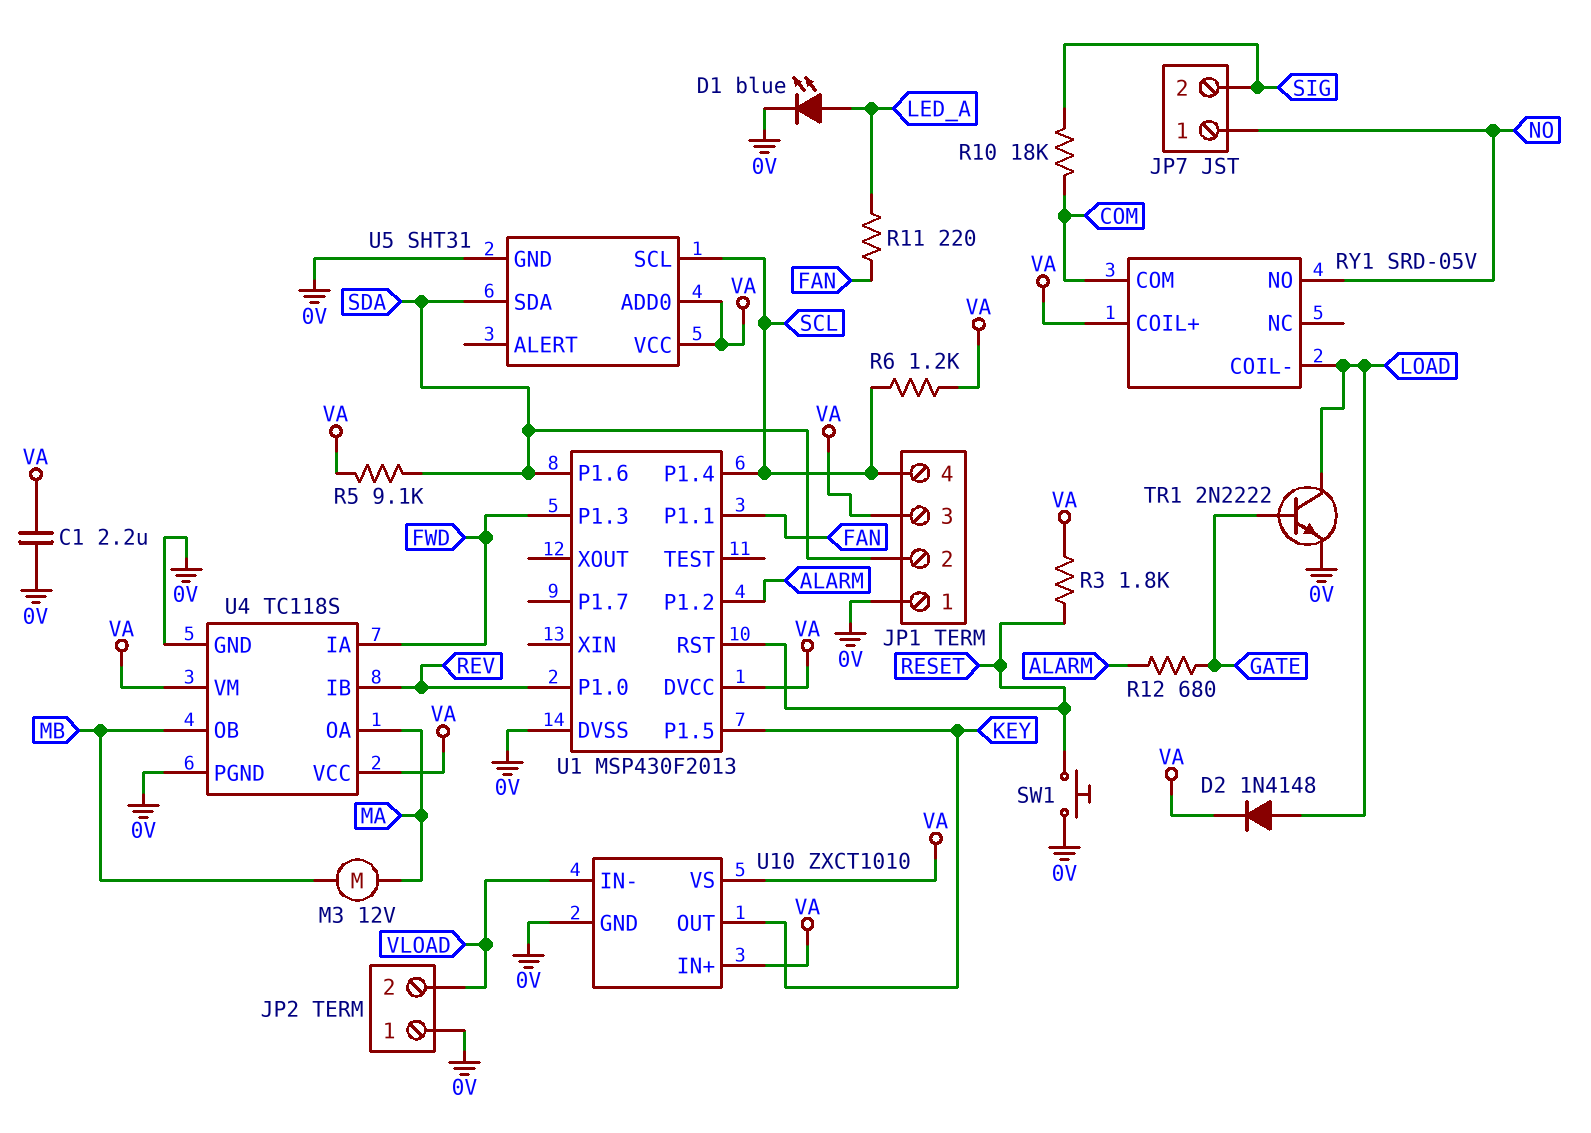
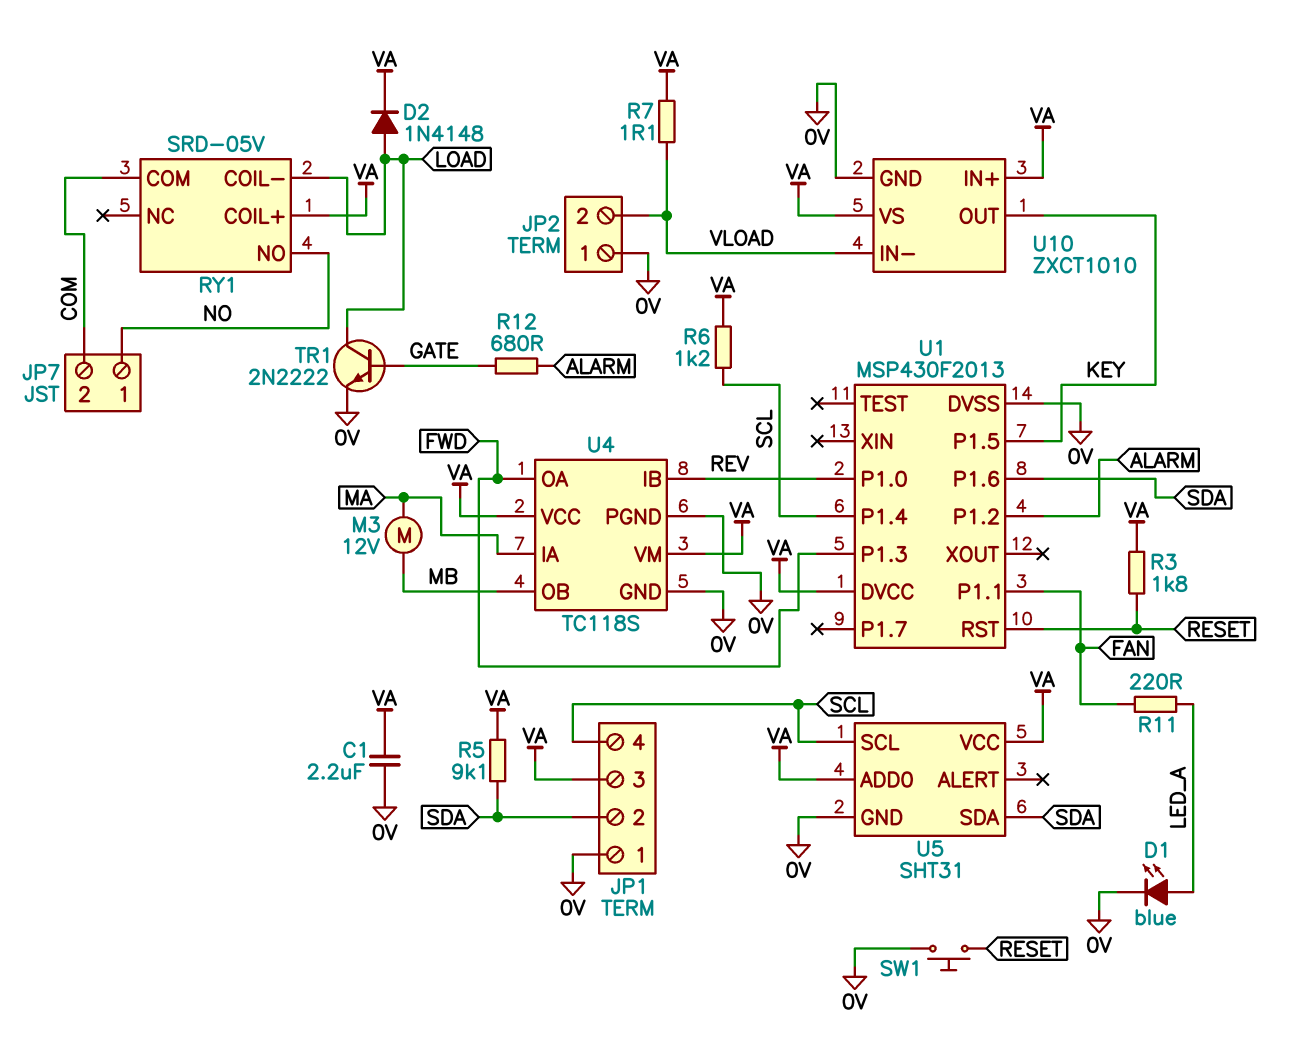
JP7 pin 2: SIG -> COM
R7: none -> 1.1 (VA, VLOAD)
R10: 18k (COM, SIG) -> none
U4 pin IA: FWD -> MA
U4 pin OA: MA -> FWD

